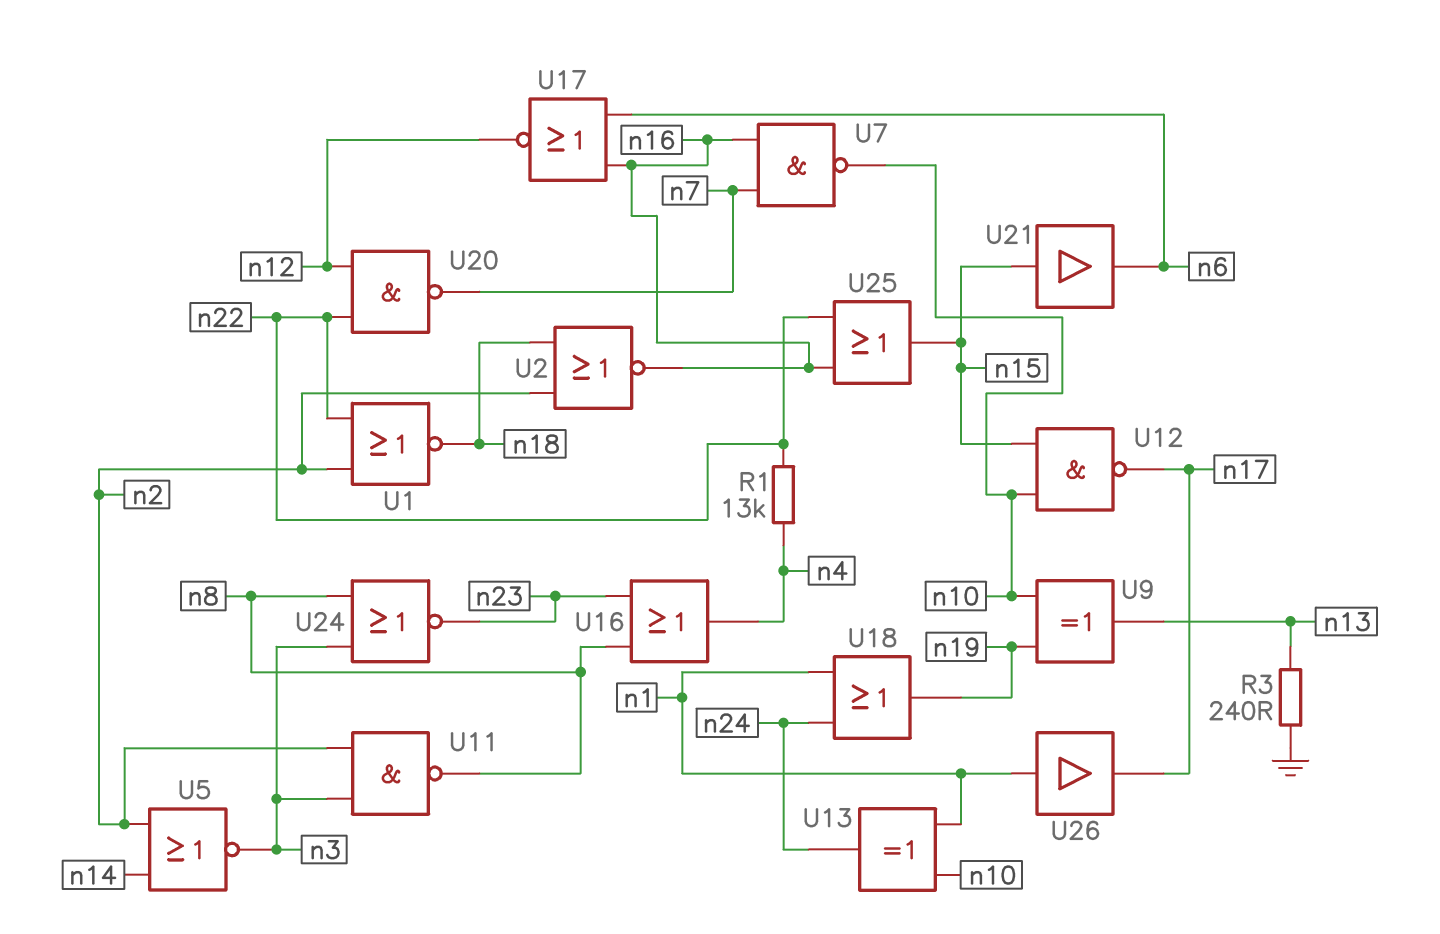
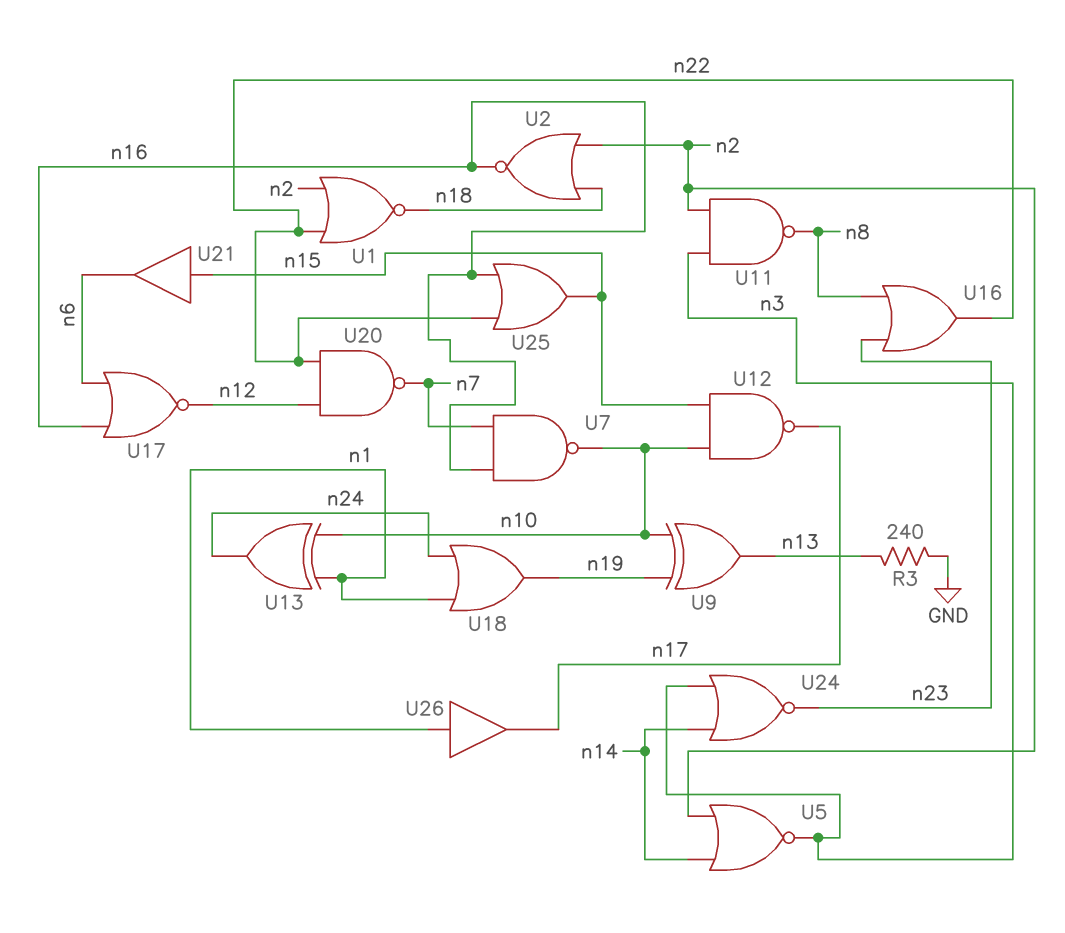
R1: 13k (n4, n22) -> none
U16: OR (in n8, in n23, out n4) -> OR (in n8, in n23, out n22)
U24: NOR (in n3, in n8, out n23) -> NOR (in n3, in n14, out n23)

